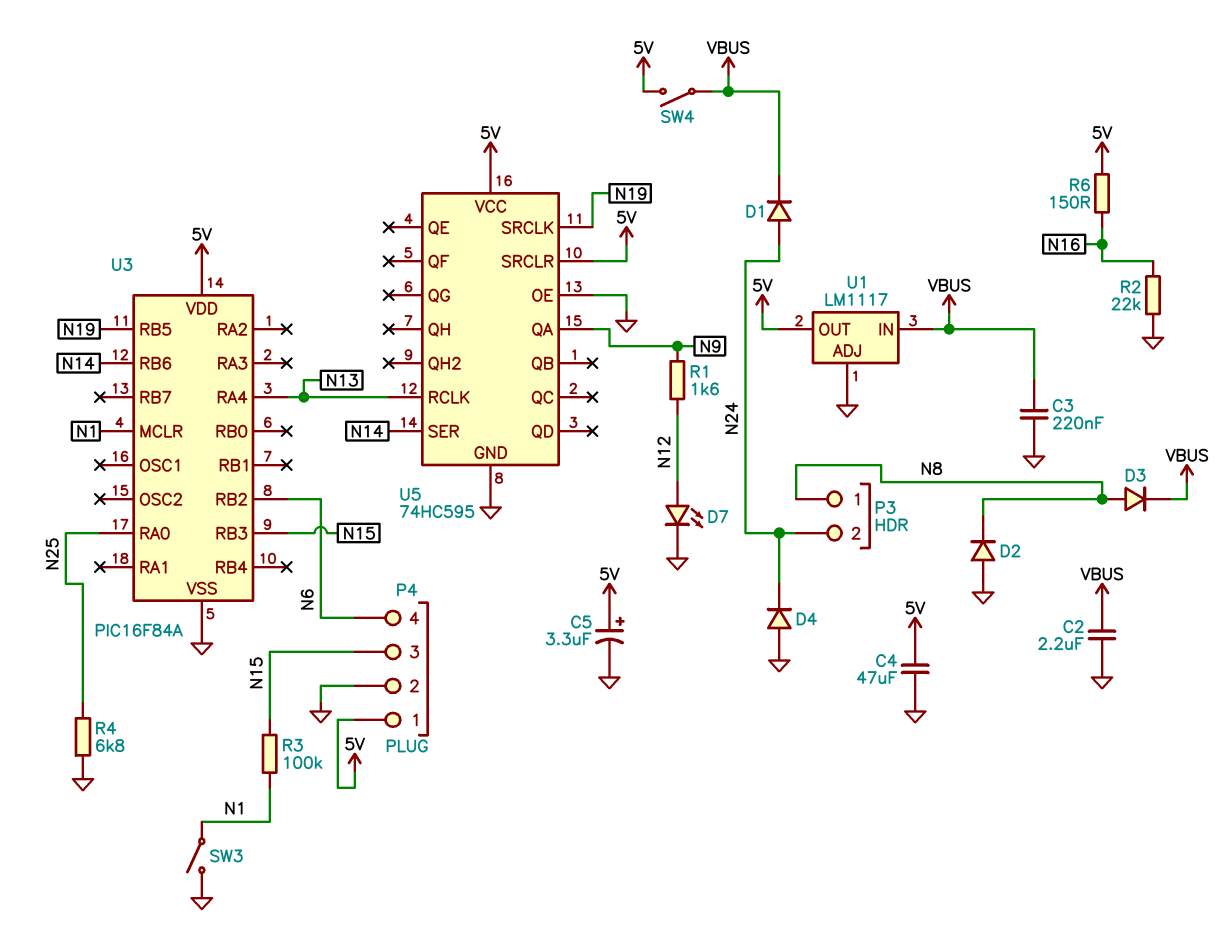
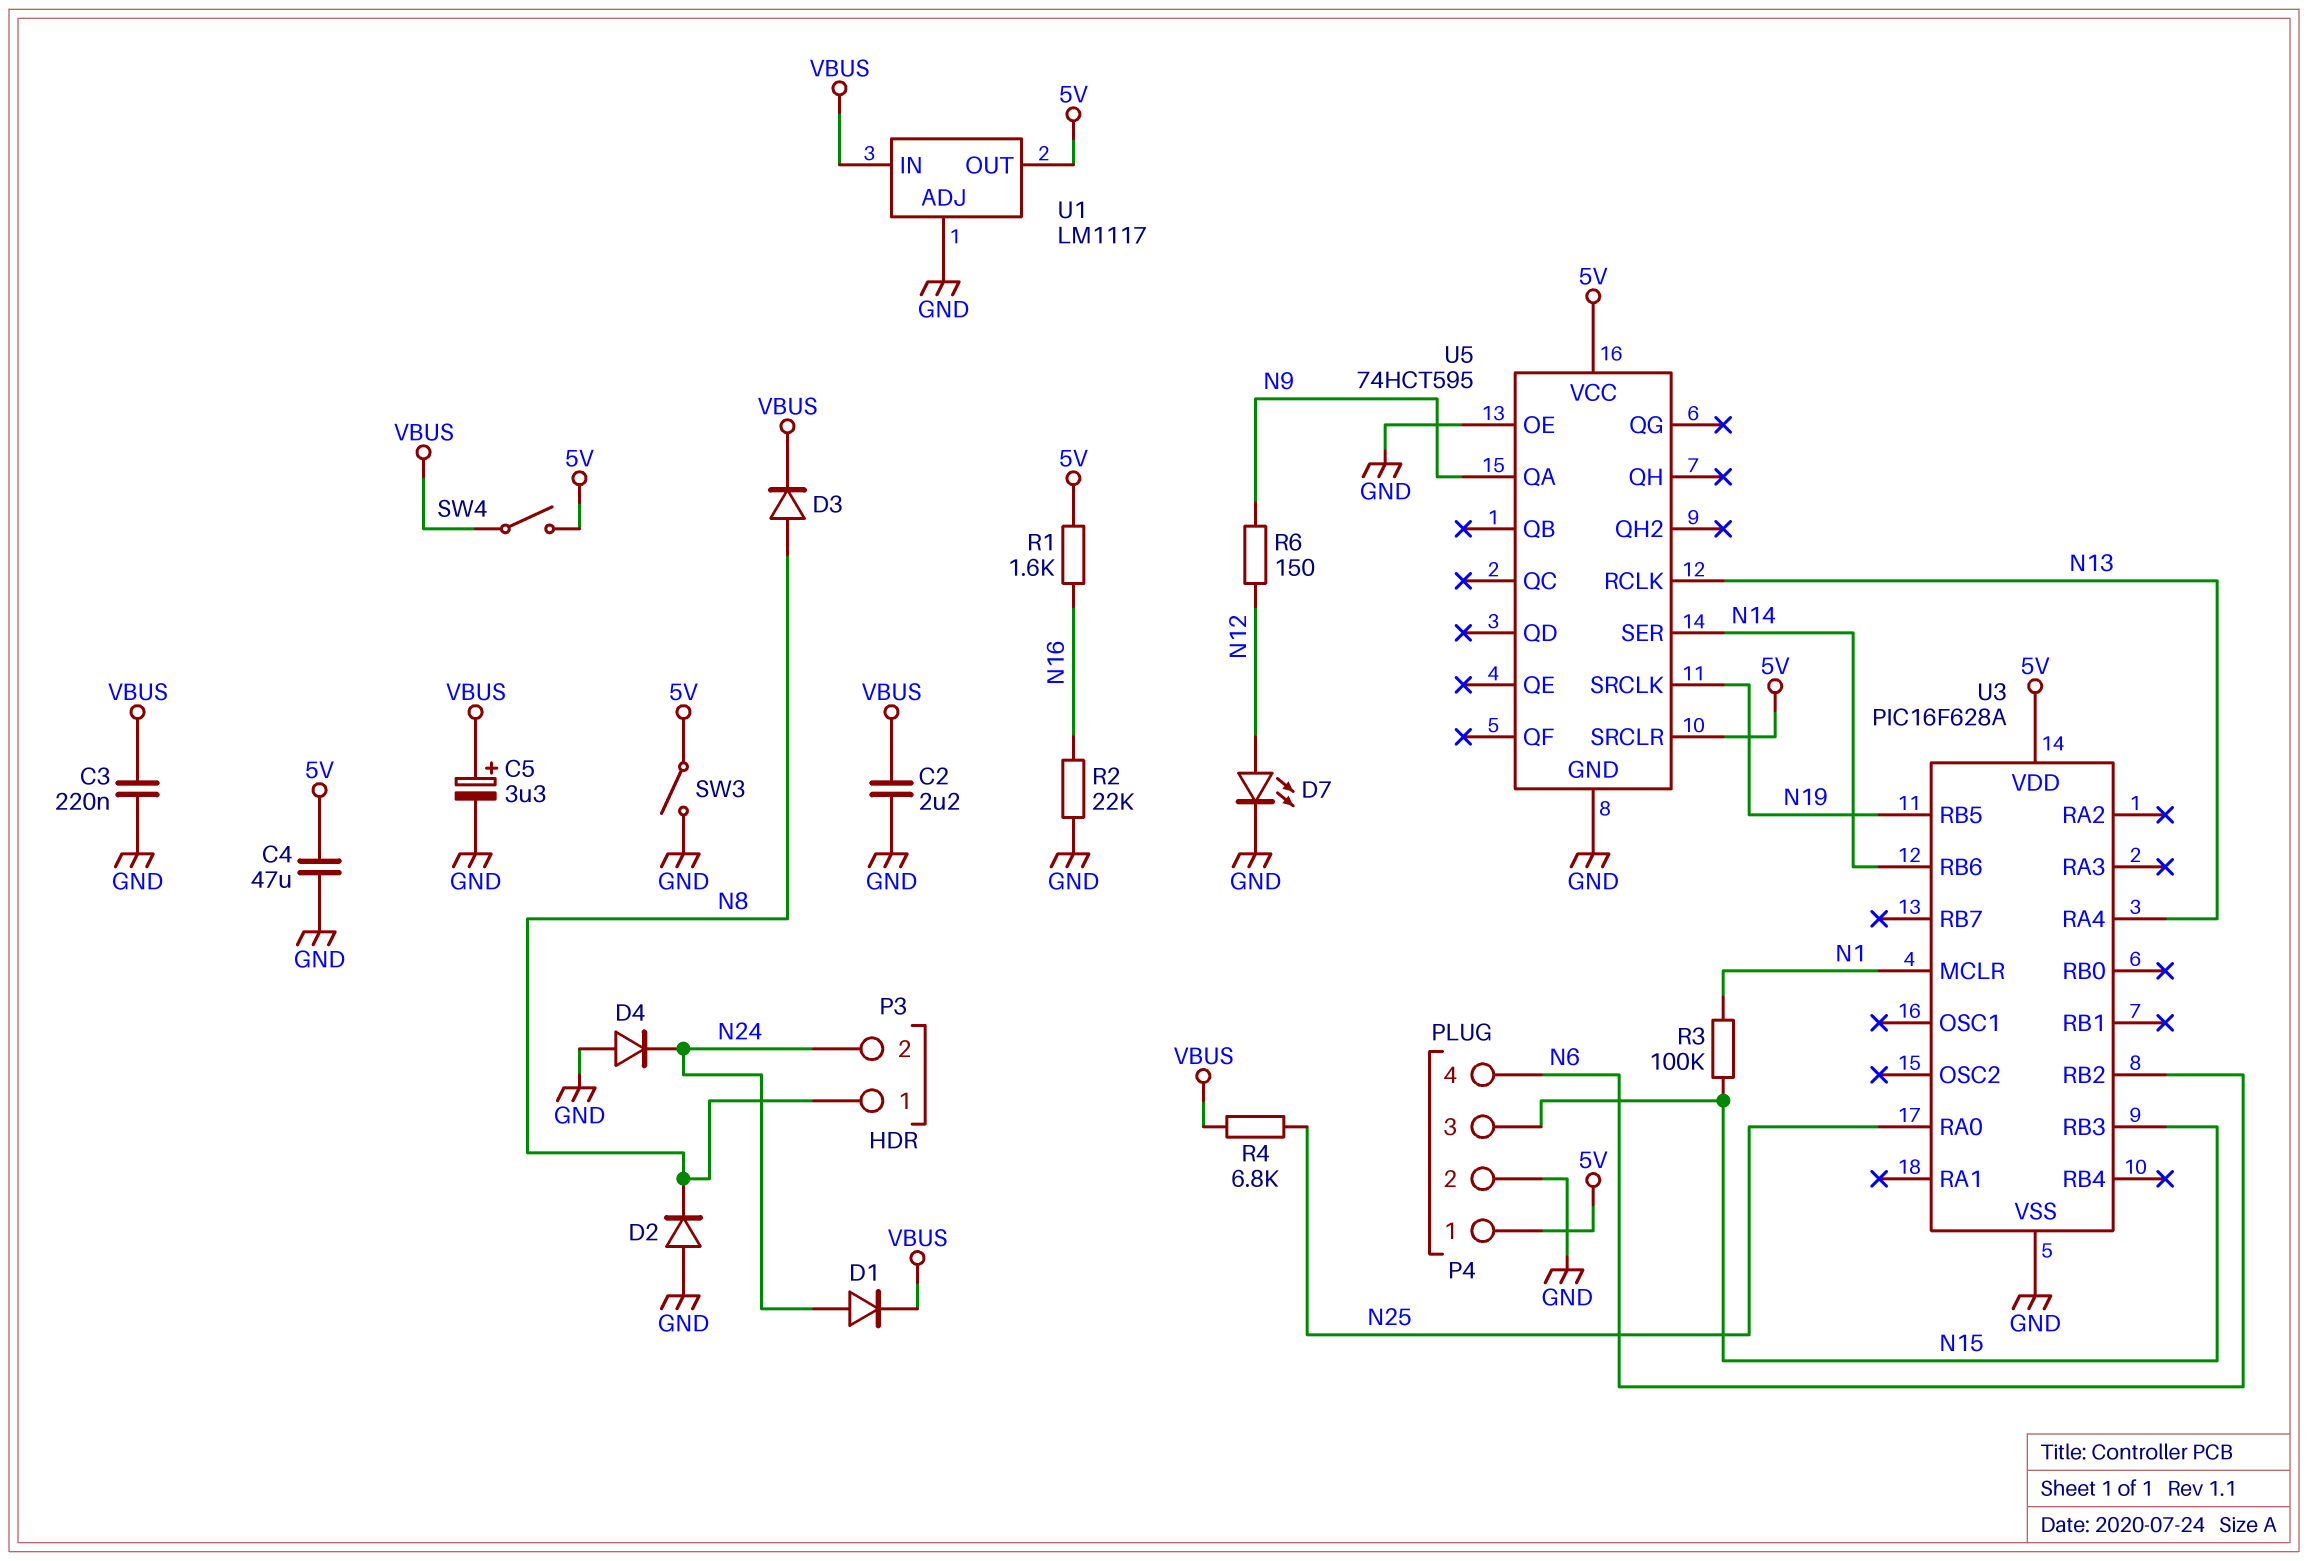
C5: 3.3uF (plus 5V, minus GND) -> 3.3uF (plus VBUS, minus GND)
R1: 1.6k (N9, N12) -> 1.6k (5V, N16)
R4: 6.8k (GND, N25) -> 6.8k (N25, VBUS)
R6: 150 (5V, N16) -> 150 (N9, N12)
SW3: switch (GND, N1) -> switch (5V, GND)
U3: PIC16F84A -> PIC16F628A
U5: 74HC595 -> 74HCT595

